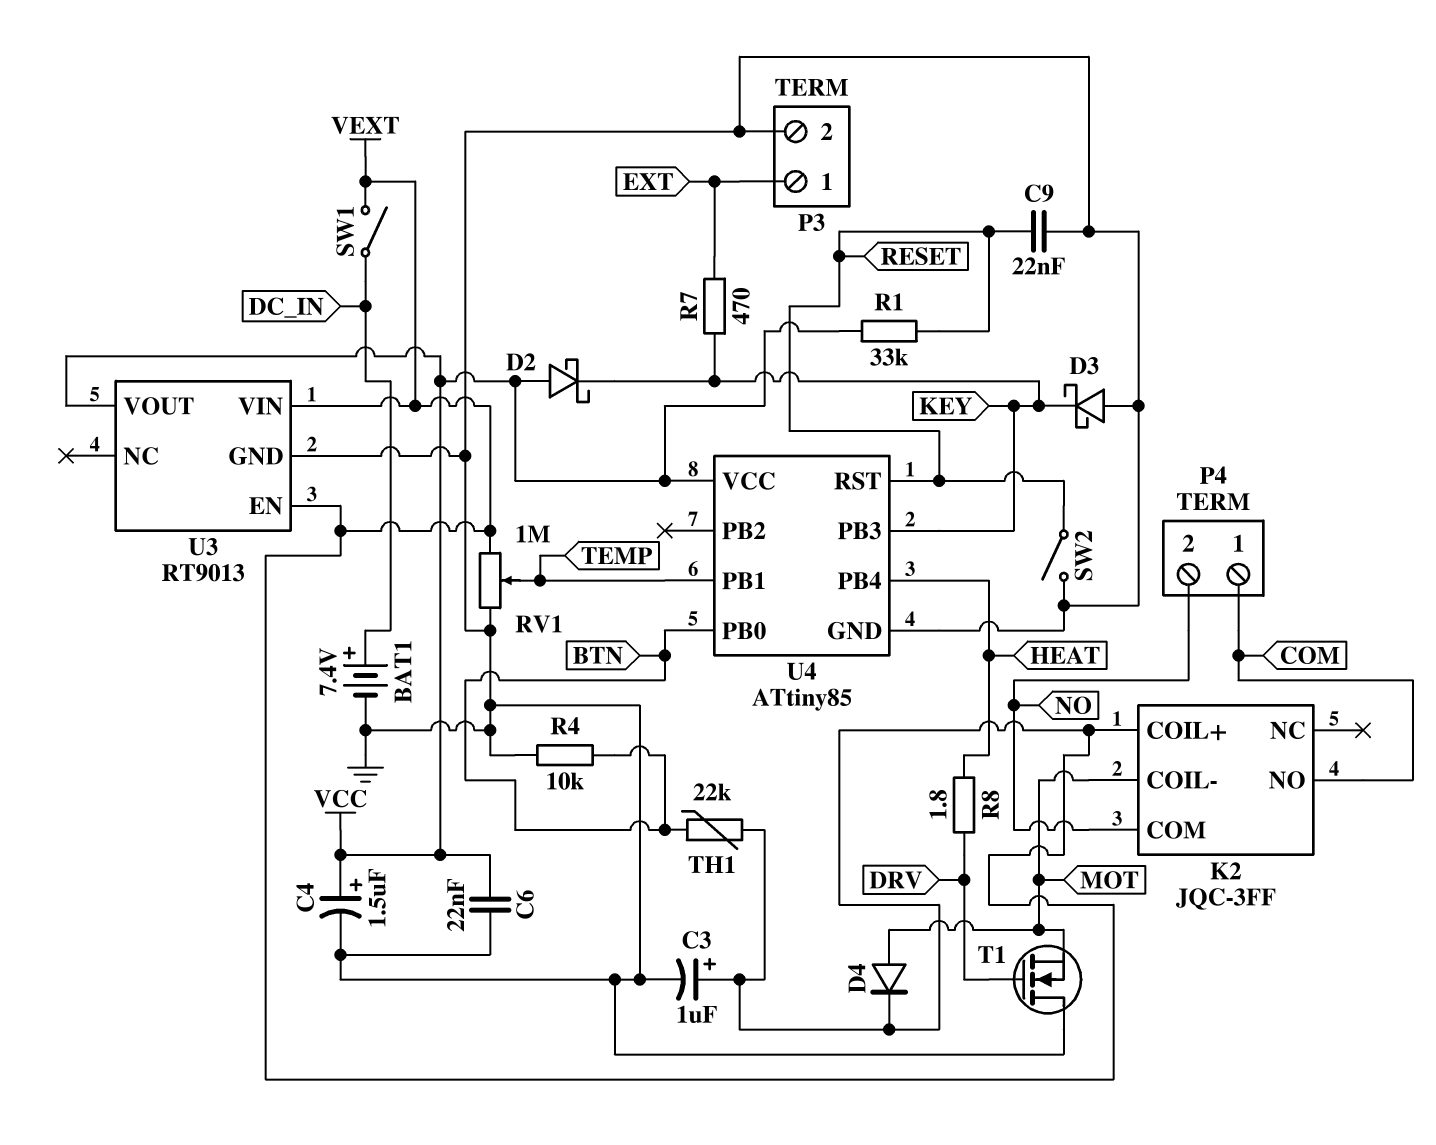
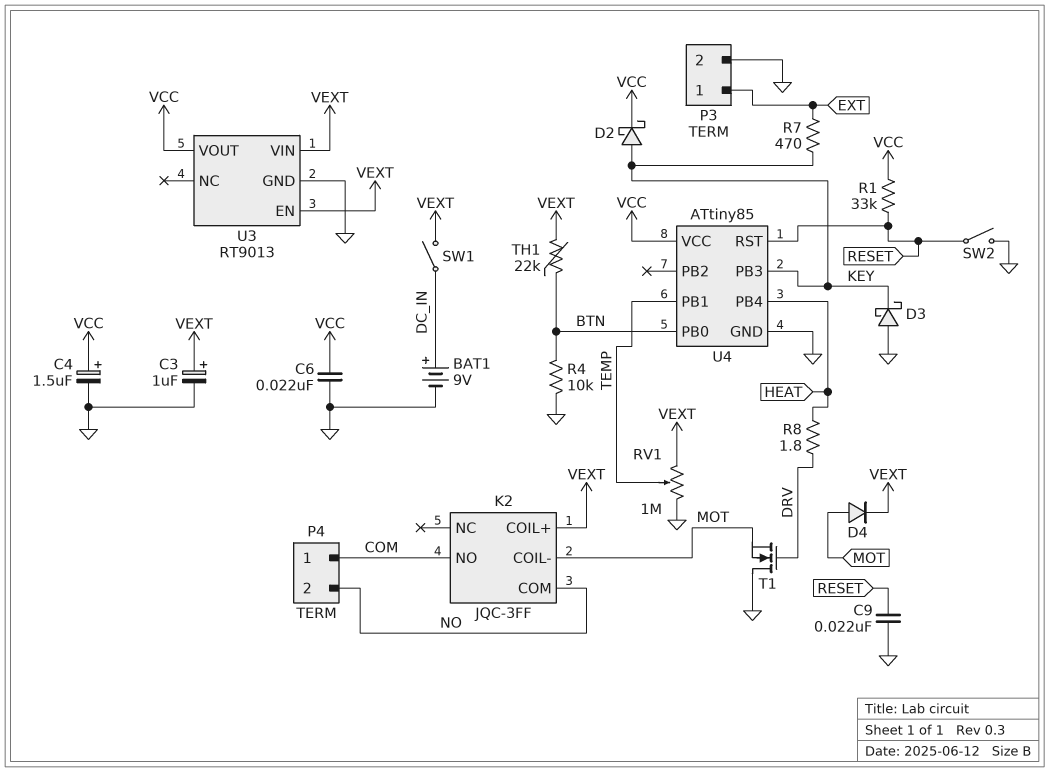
BAT1: 7.4V (plus DC_IN, minus GND) -> 9V (plus DC_IN, minus GND)
D2: schottky (A VCC, K KEY) -> schottky (A KEY, K VCC)

